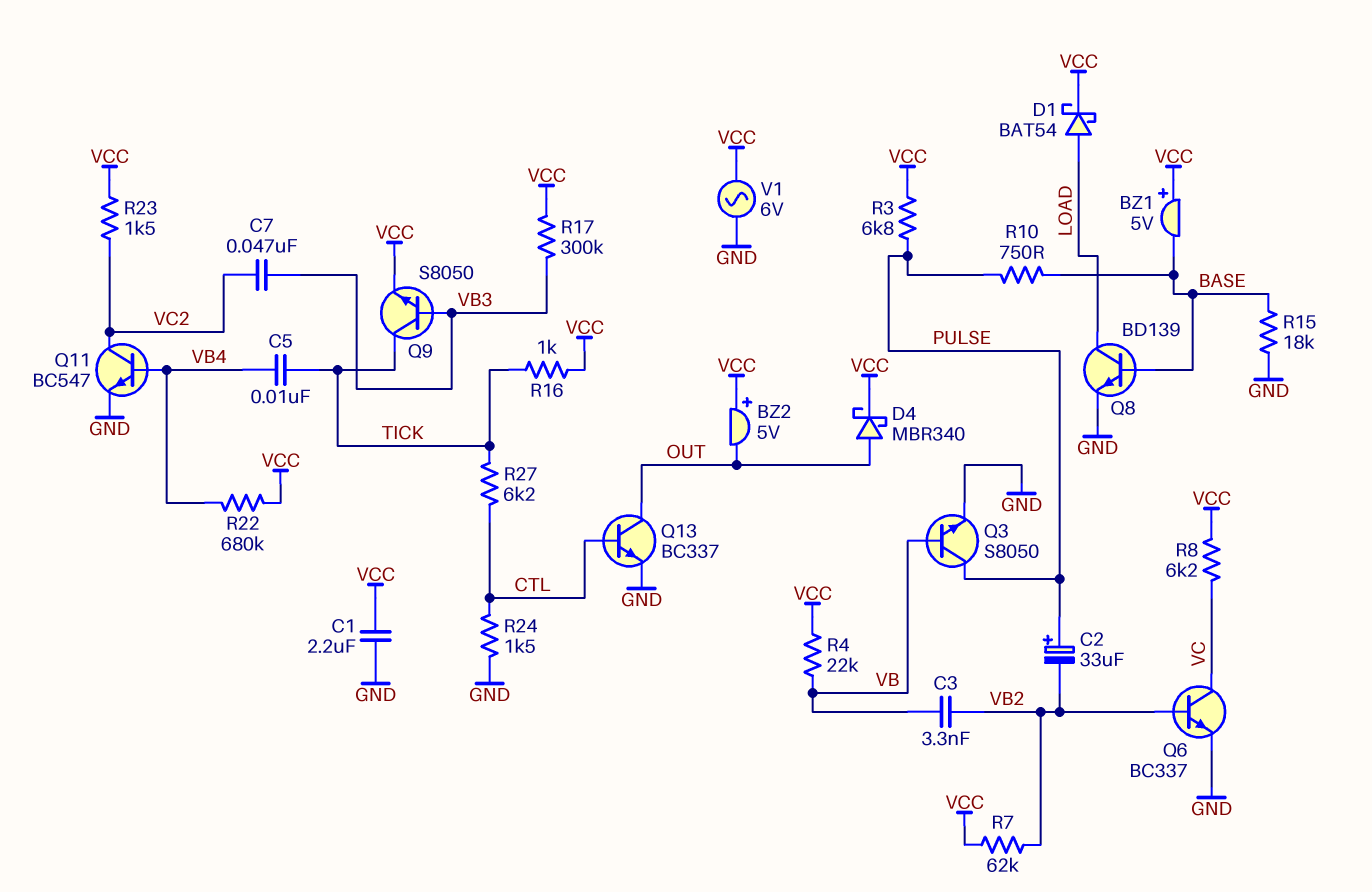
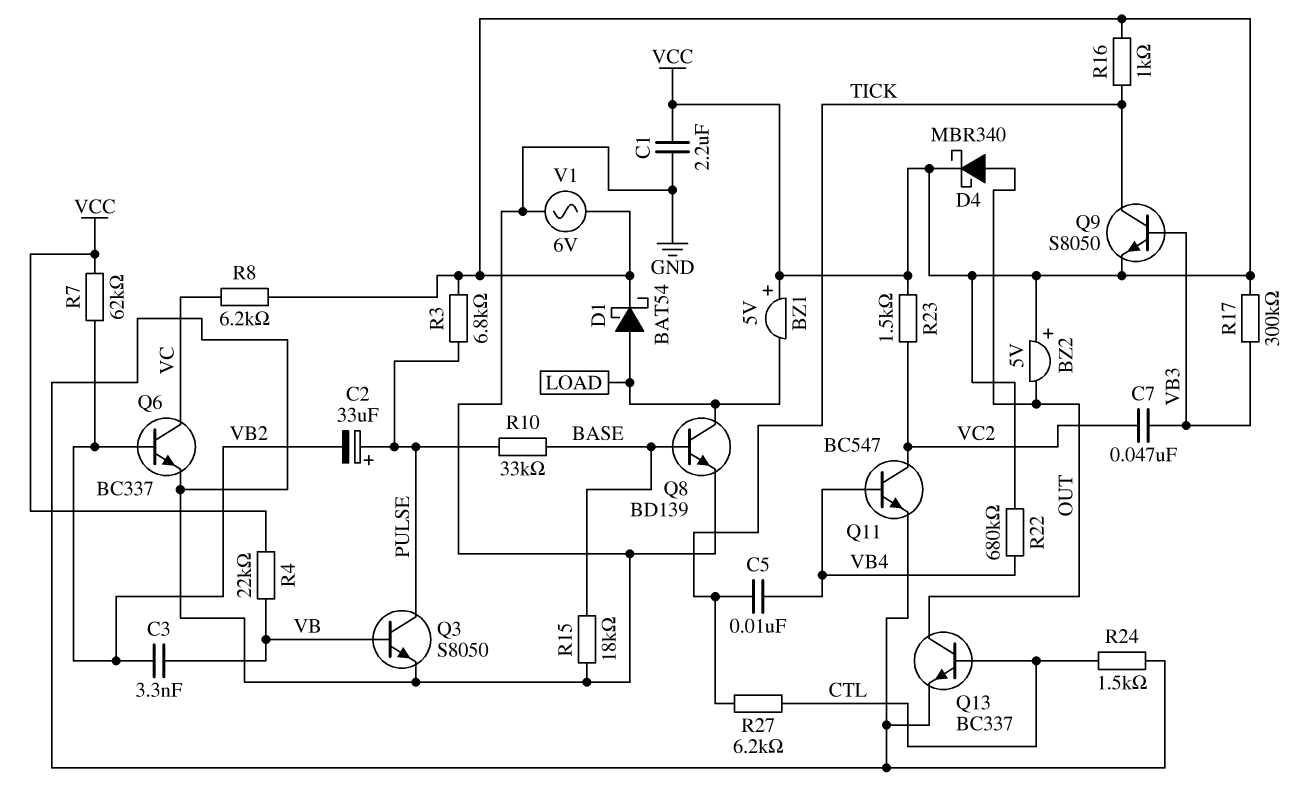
BZ1: buzzer 5V (plus VCC, minus BASE) -> buzzer 5V (plus VCC, minus LOAD)
R10: 750 (BASE, PULSE) -> 33k (BASE, PULSE)

